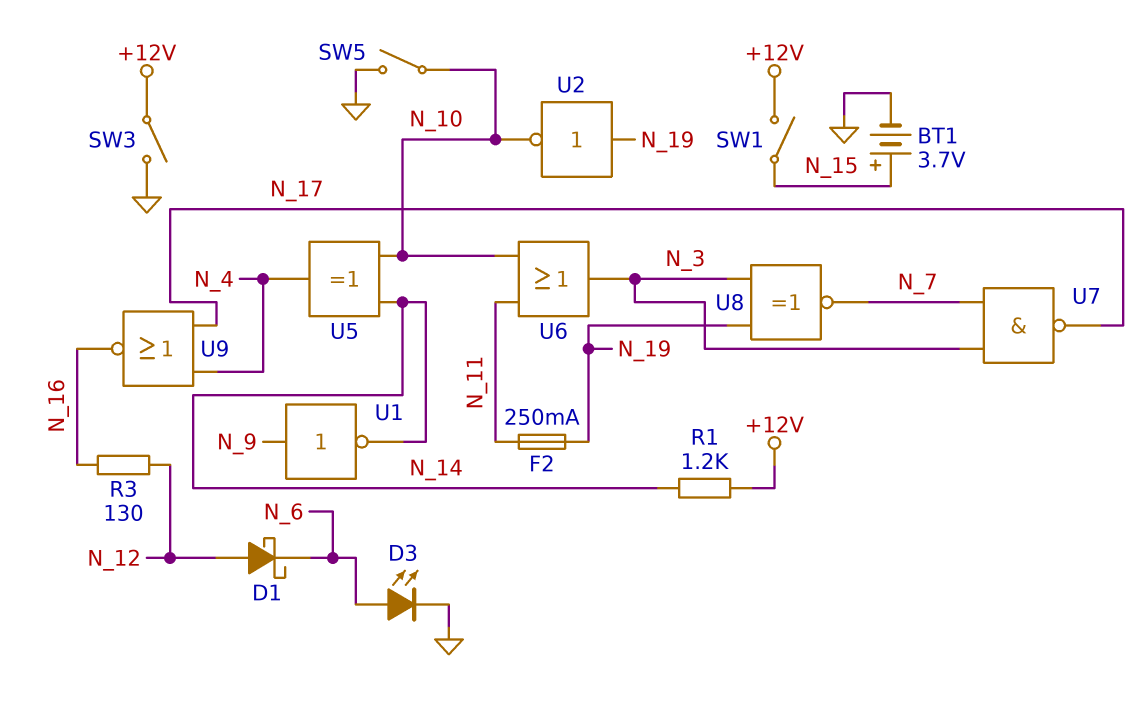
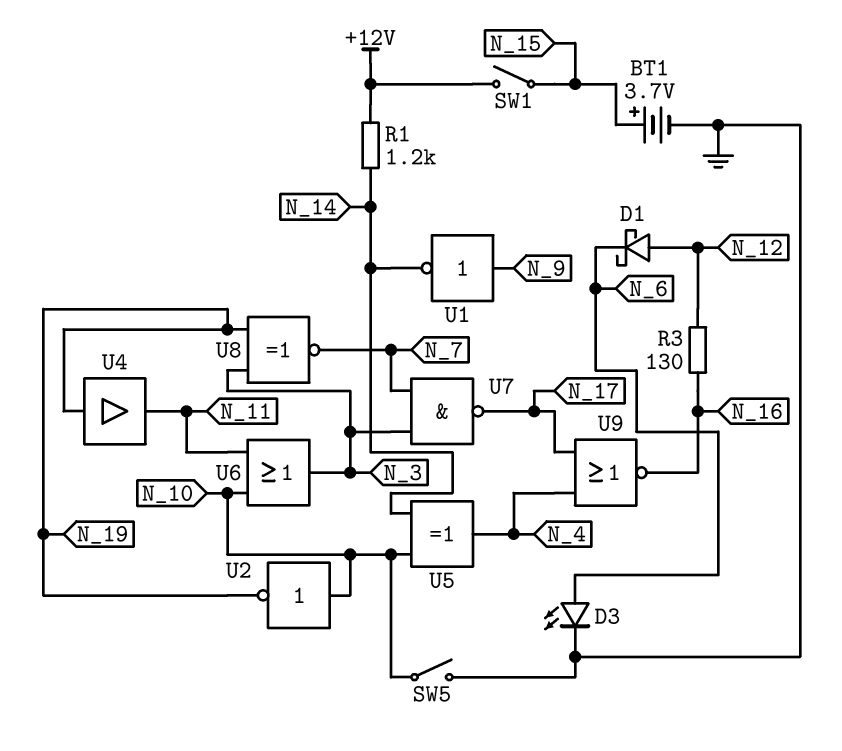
F2: 250mA (N_11, N_19) -> none
SW3: switch (+12V, GND) -> none
U2: NOT (in N_19, out N_10) -> NOT (in N_10, out N_19)
U4: none -> buffer (in N_19, out N_11)

